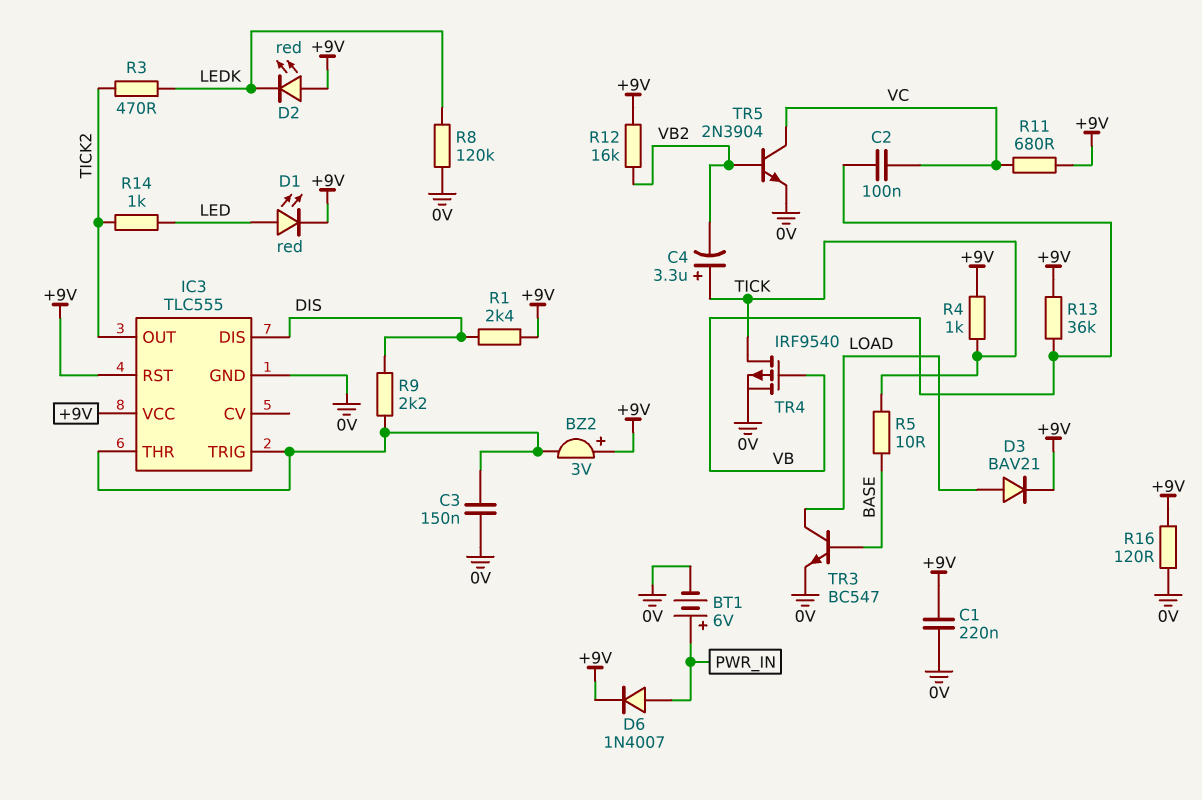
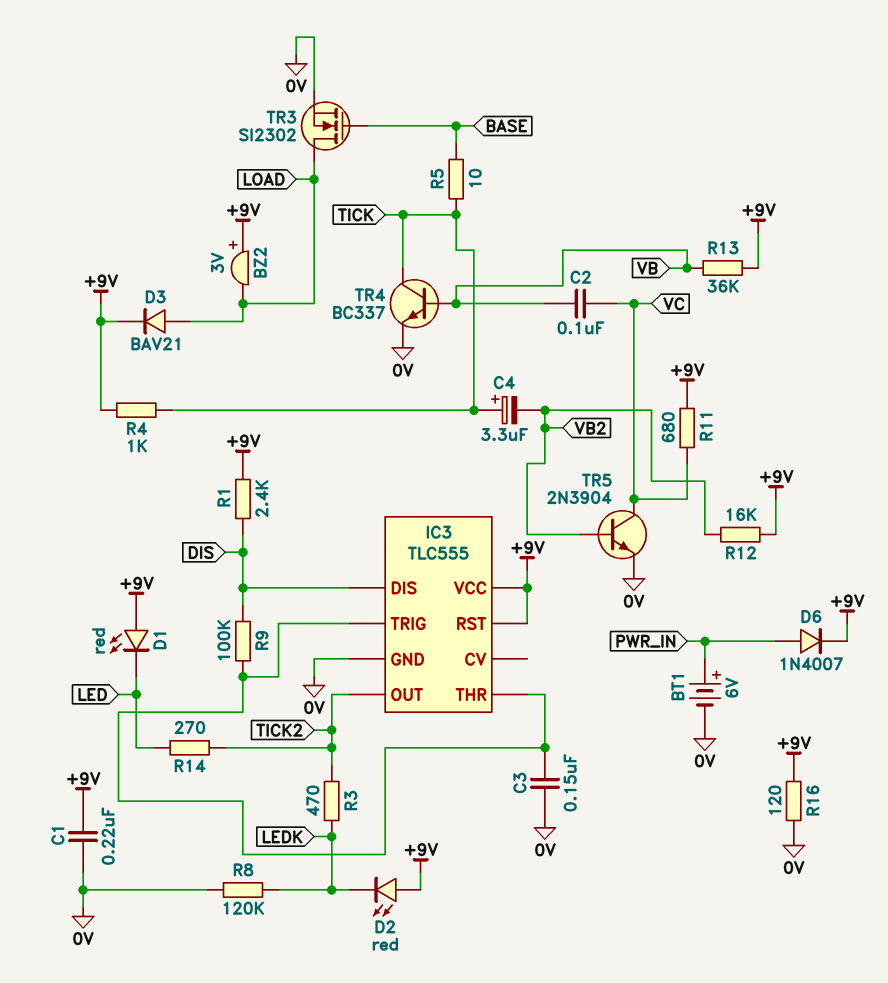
BZ2: buzzer 3V (plus +9V, minus IC3/THR) -> buzzer 3V (plus +9V, minus LOAD)
D1: LED red (A LED, K +9V) -> LED red (A +9V, K LED)
R9: 2.2k (DIS, IC3/THR) -> 100k (DIS, IC3/THR)
R14: 1k (LED, TICK2) -> 270 (LED, TICK2)
TR3: NPN BC547 (B BASE, C LOAD, E 0V) -> NMOS SI2302 (G BASE, D LOAD, S 0V)
TR4: PMOS IRF9540 (G VB, D TICK, S 0V) -> NPN BC337 (B VB, C TICK, E 0V)

